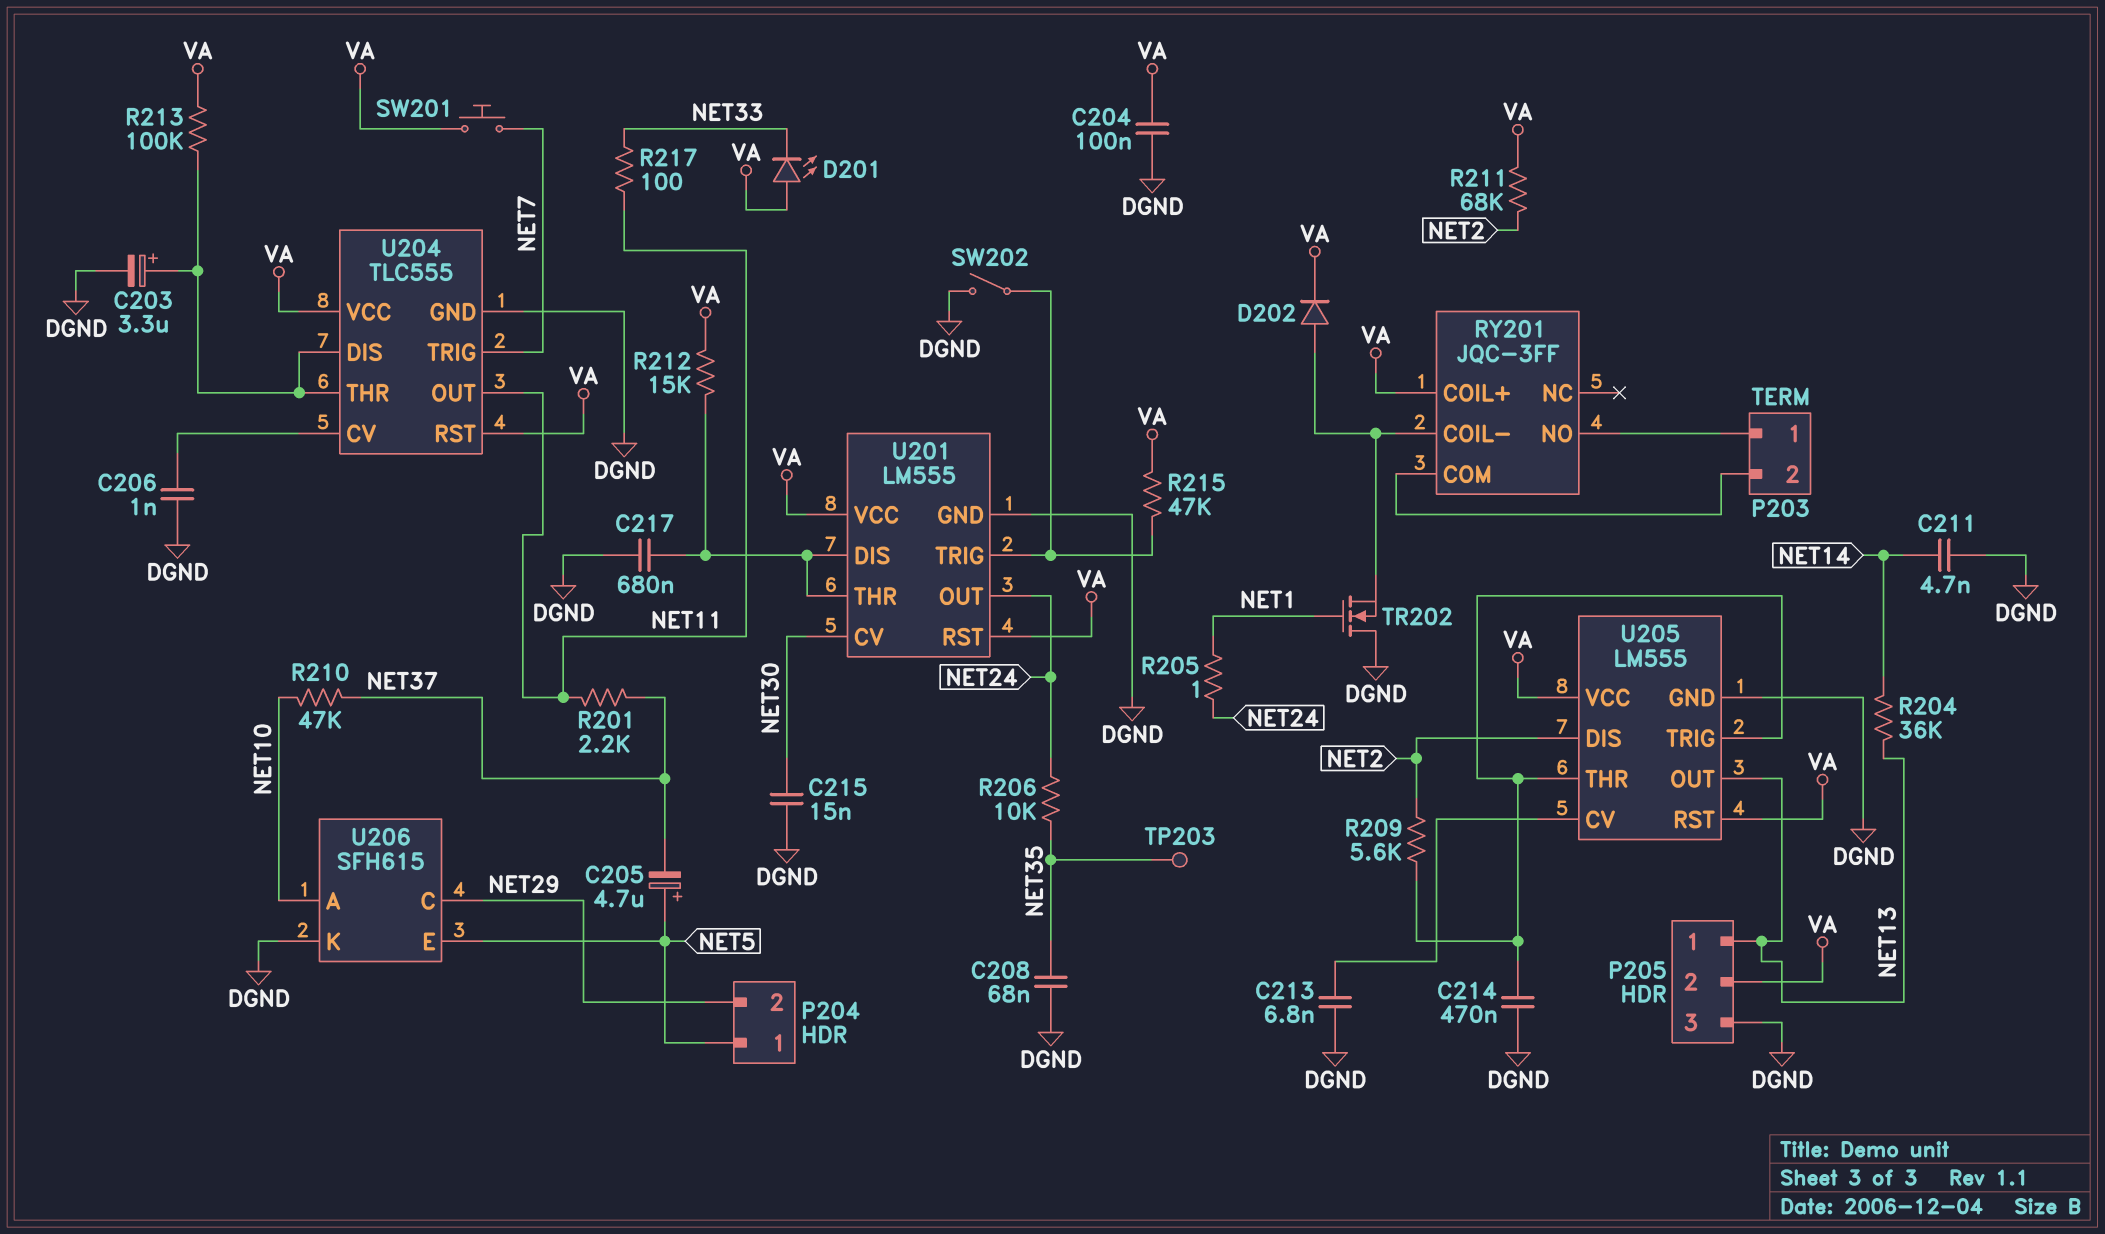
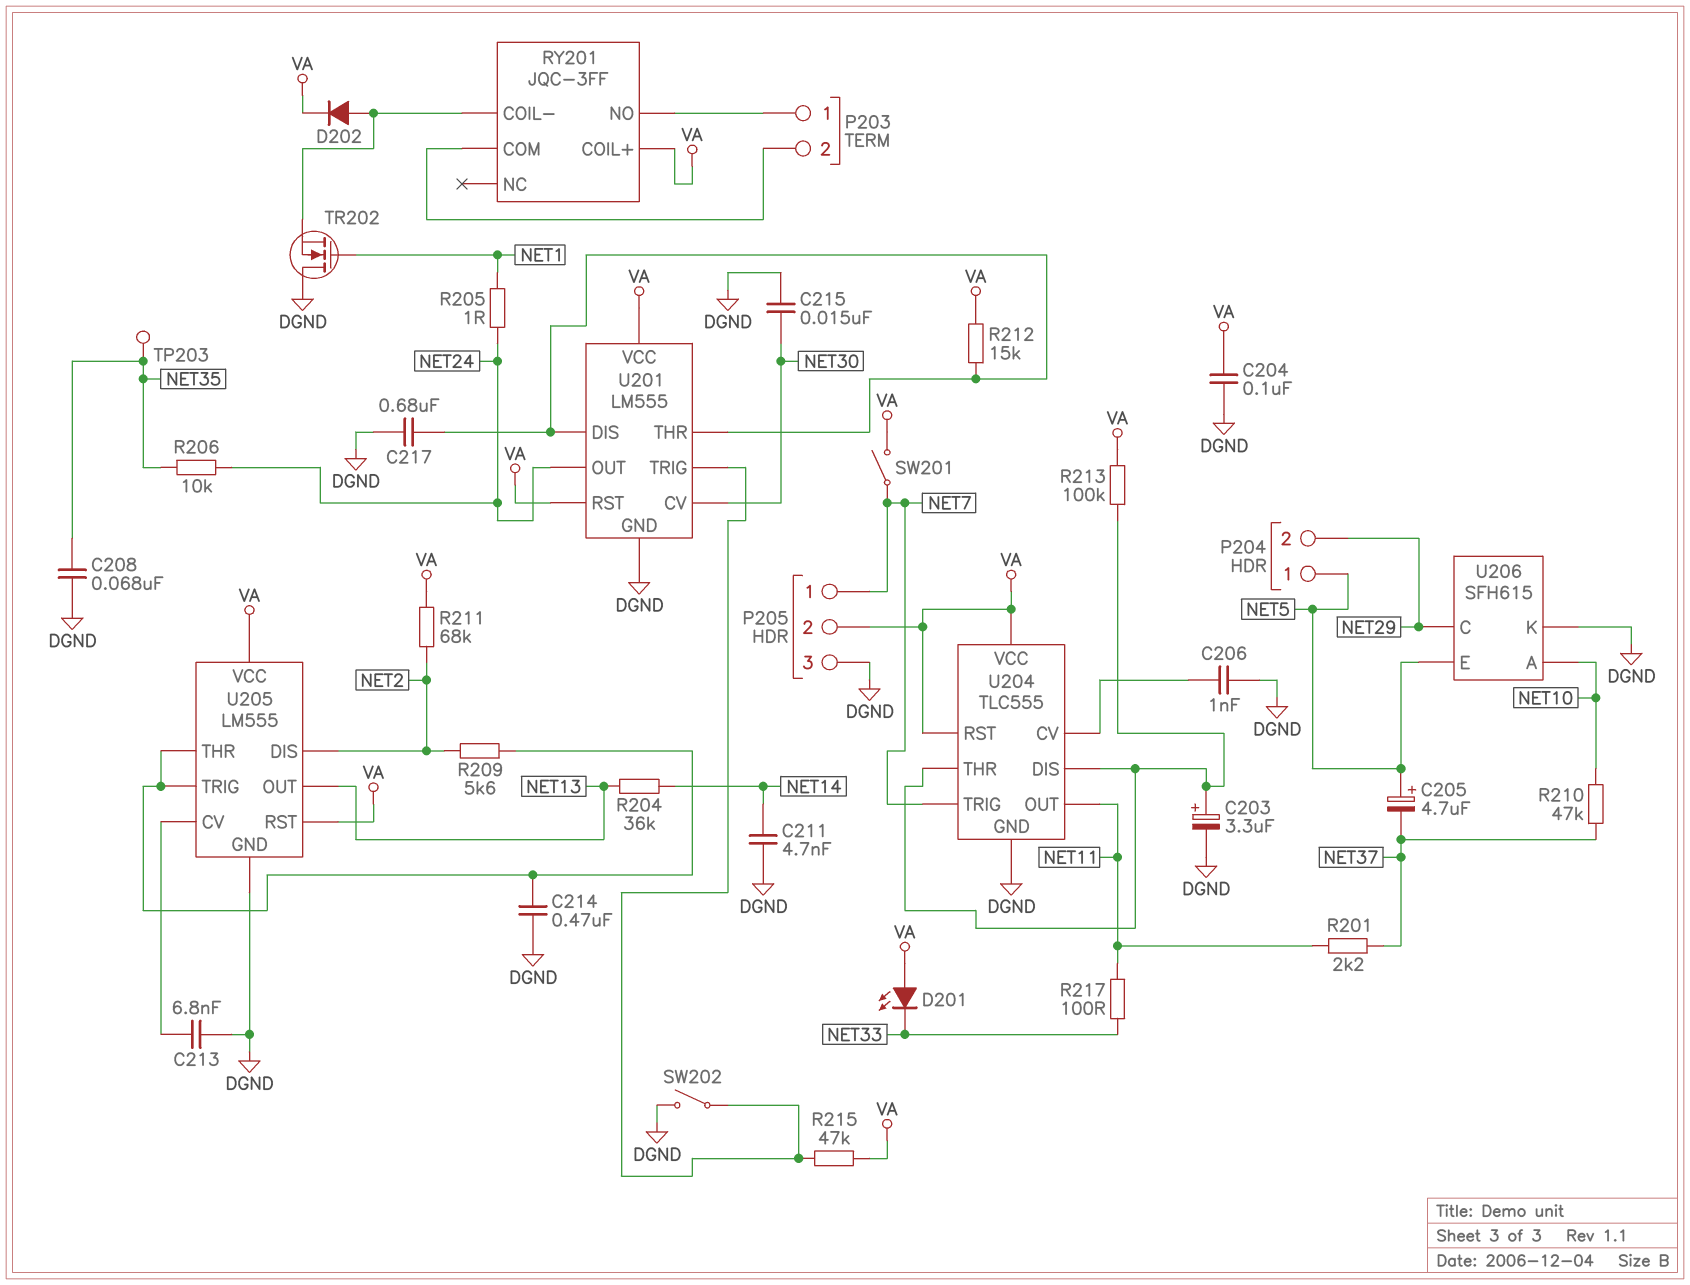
P205 pin 1: NET13 -> NET7
SW201: button (NET7, VA) -> switch (NET7, VA)

